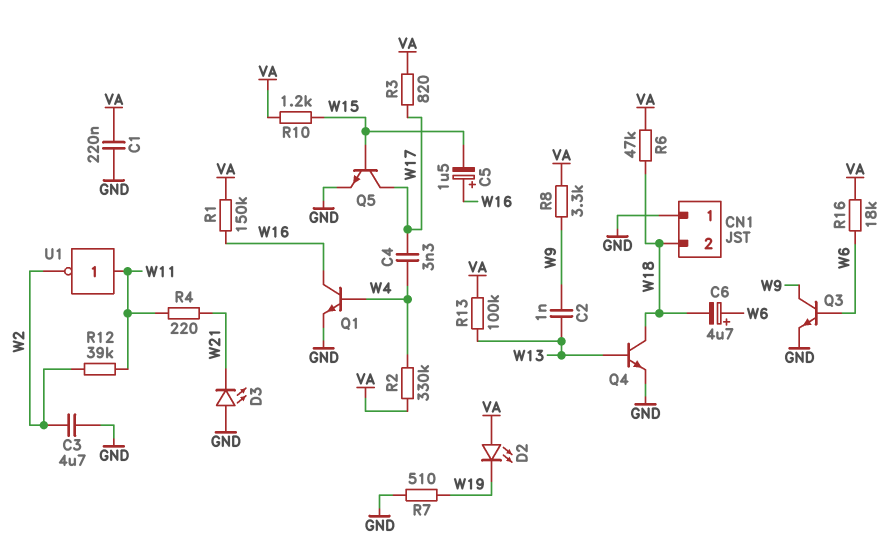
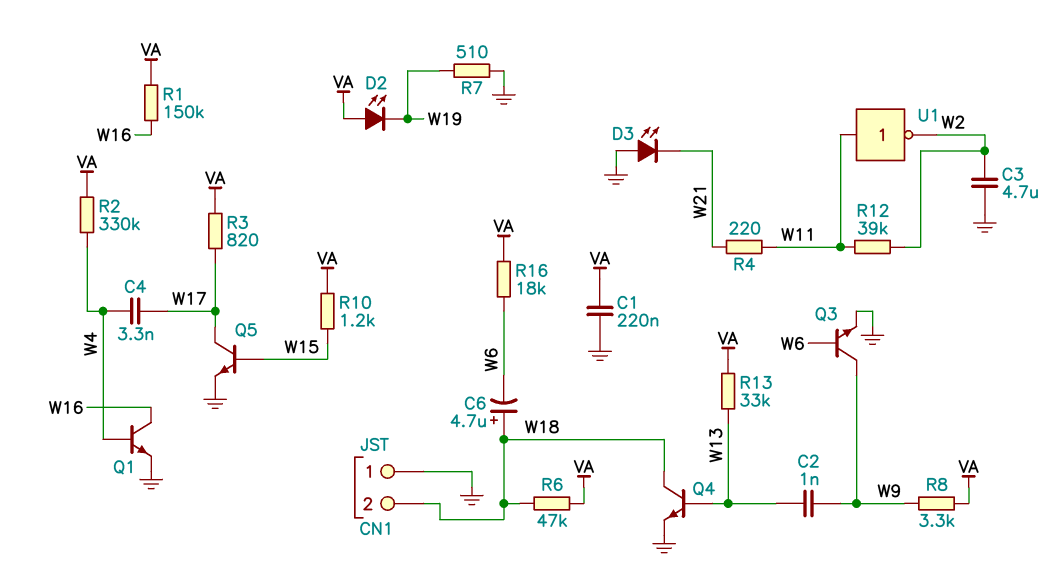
C5: 1.5uF (plus W16, minus W15) -> none
C6: 4.7uF (plus W6, minus W18) -> 4.7uF (plus W18, minus W6)
R13: 100k (VA, W13) -> 33k (VA, W13)

